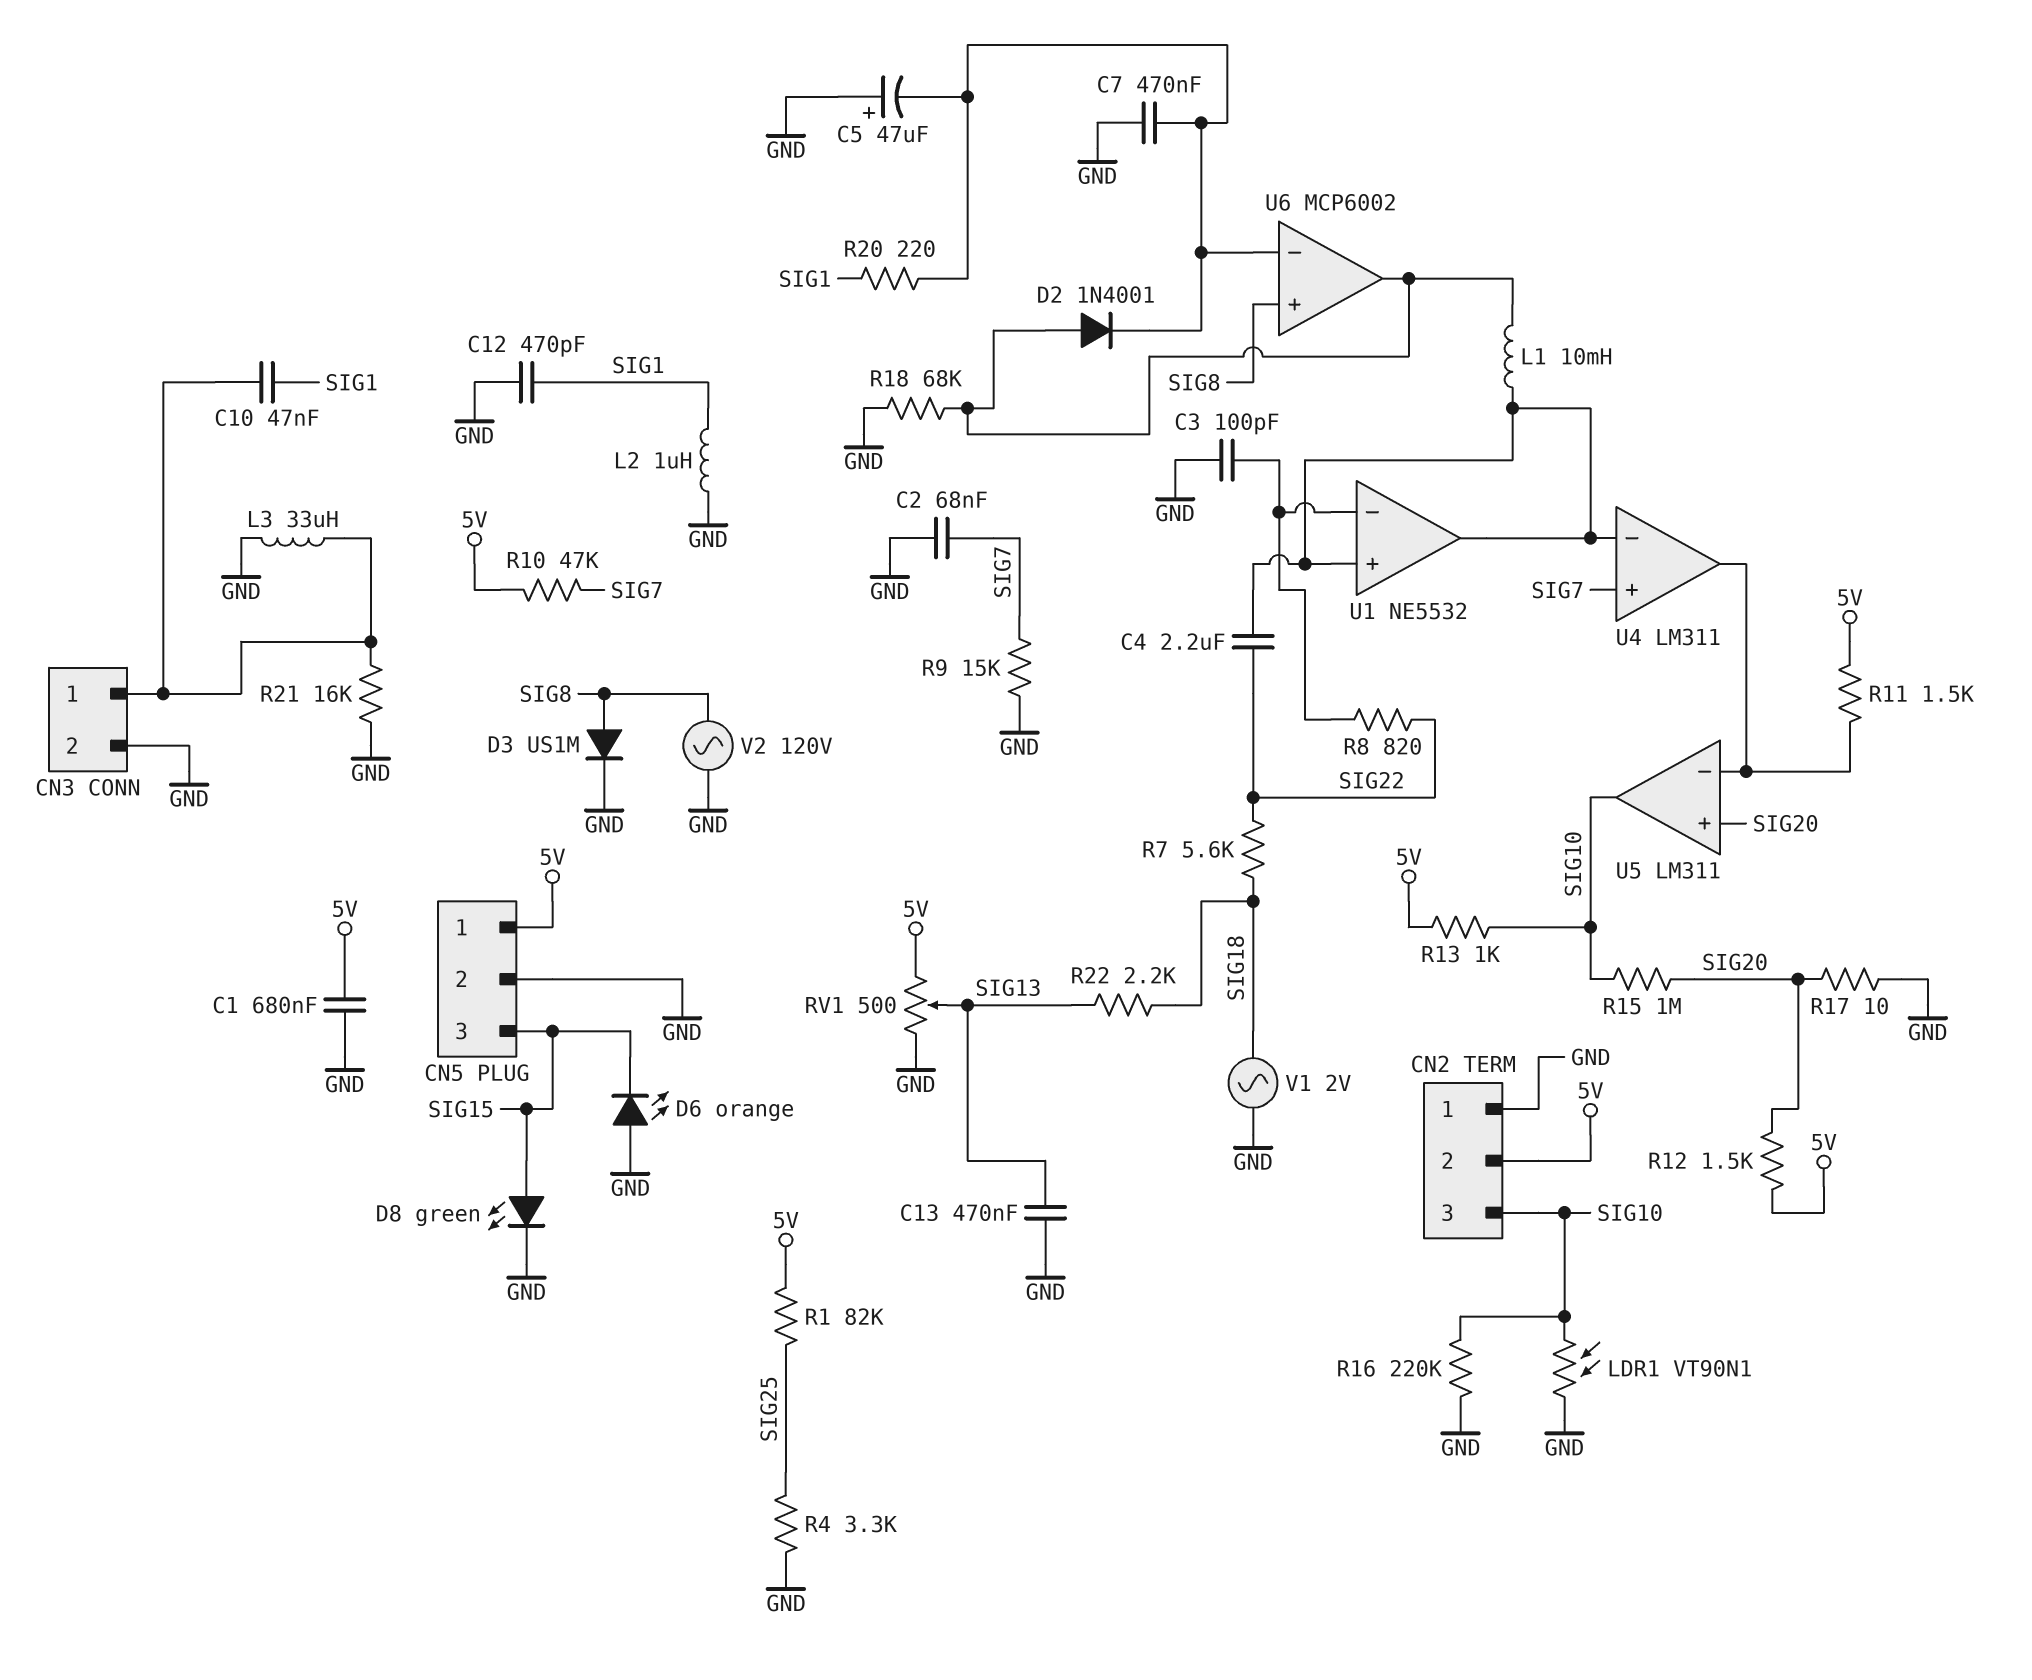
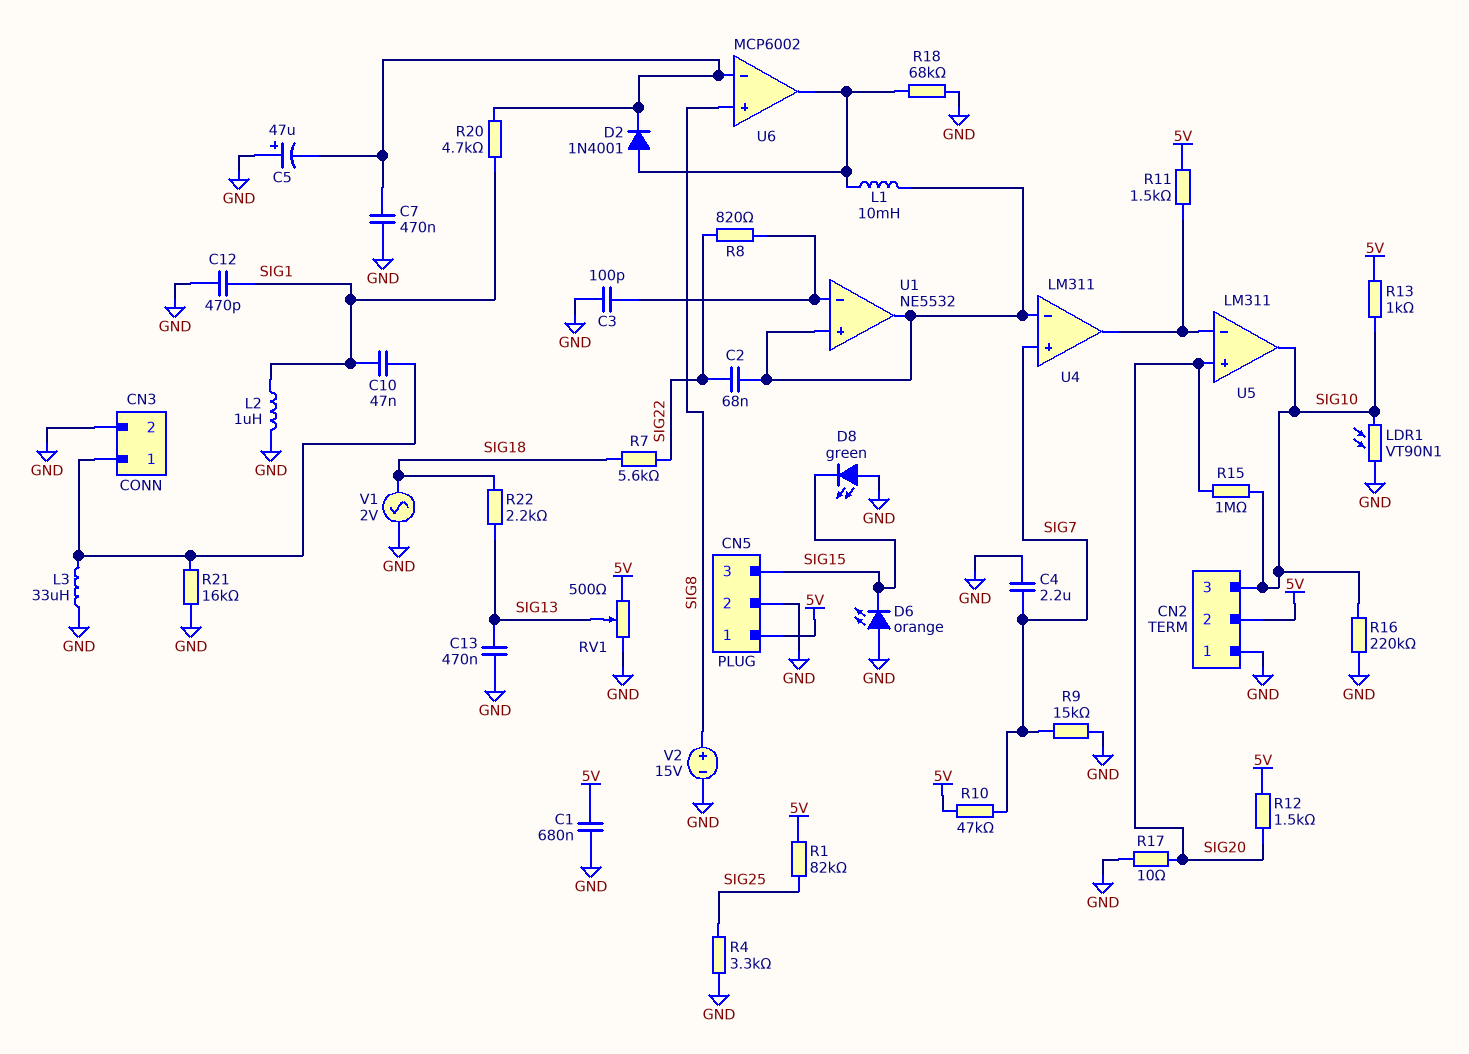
C2: 68nF (GND, SIG7) -> 68nF (SIG22, U1/in+)
C4: 2.2uF (SIG22, U1/in+) -> 2.2uF (GND, SIG7)
D3: diode US1M (A SIG8, K GND) -> none
D8: LED green (A SIG15, K GND) -> LED green (A GND, K SIG15)
R20: 220 (SIG1, U6/in-) -> 4.7k (SIG1, U6/in-)
V2: AC 120V (GND, SIG8) -> 15V (plus SIG8, minus GND)

